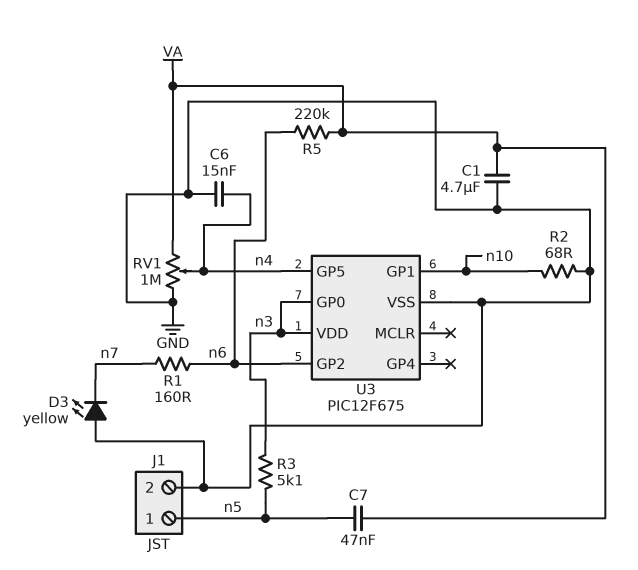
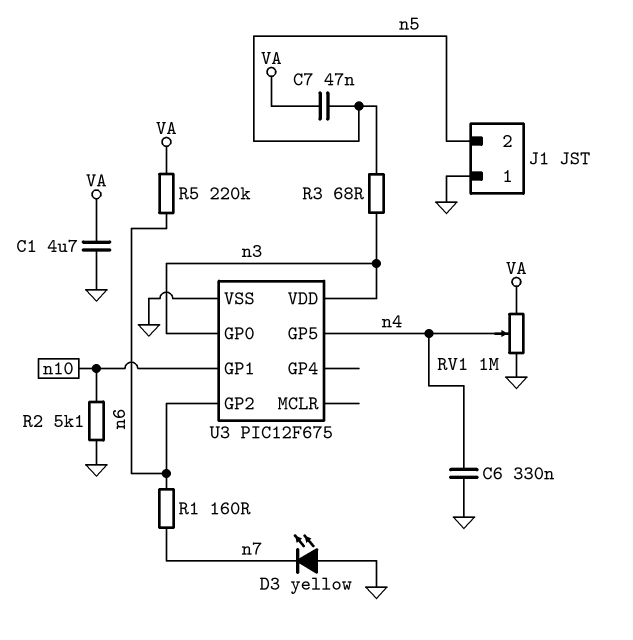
C6: 15nF (GND, n4) -> 330nF (GND, n4)
J1 pin 1: n5 -> GND
J1 pin 2: GND -> n5
R2: 68 (GND, n10) -> 5.1k (GND, n10)
R3: 5.1k (n3, n5) -> 68 (n3, n5)

